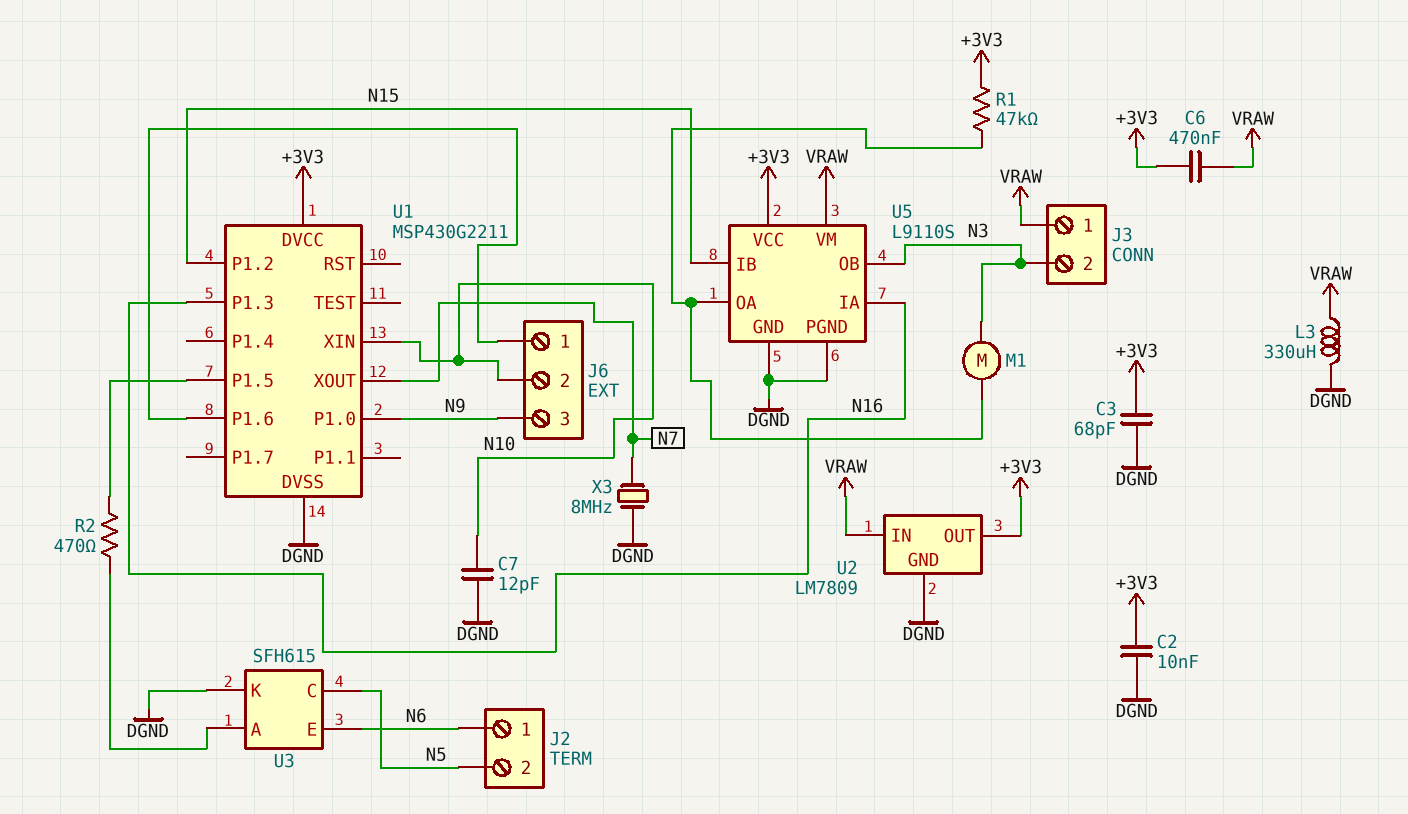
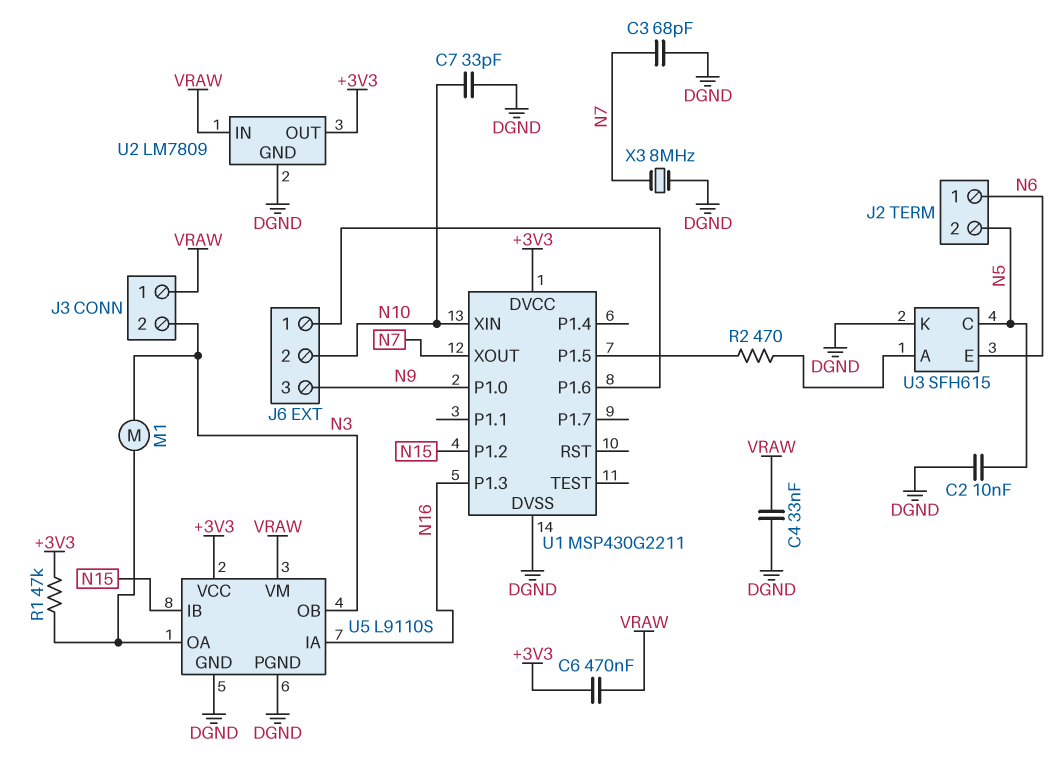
C2: 10nF (+3V3, DGND) -> 10nF (DGND, N5)
C3: 68pF (+3V3, DGND) -> 68pF (DGND, N7)
C4: none -> 33nF (DGND, VRAW)
C7: 12pF (DGND, N10) -> 33pF (DGND, N10)
L3: 330uH (DGND, VRAW) -> none

